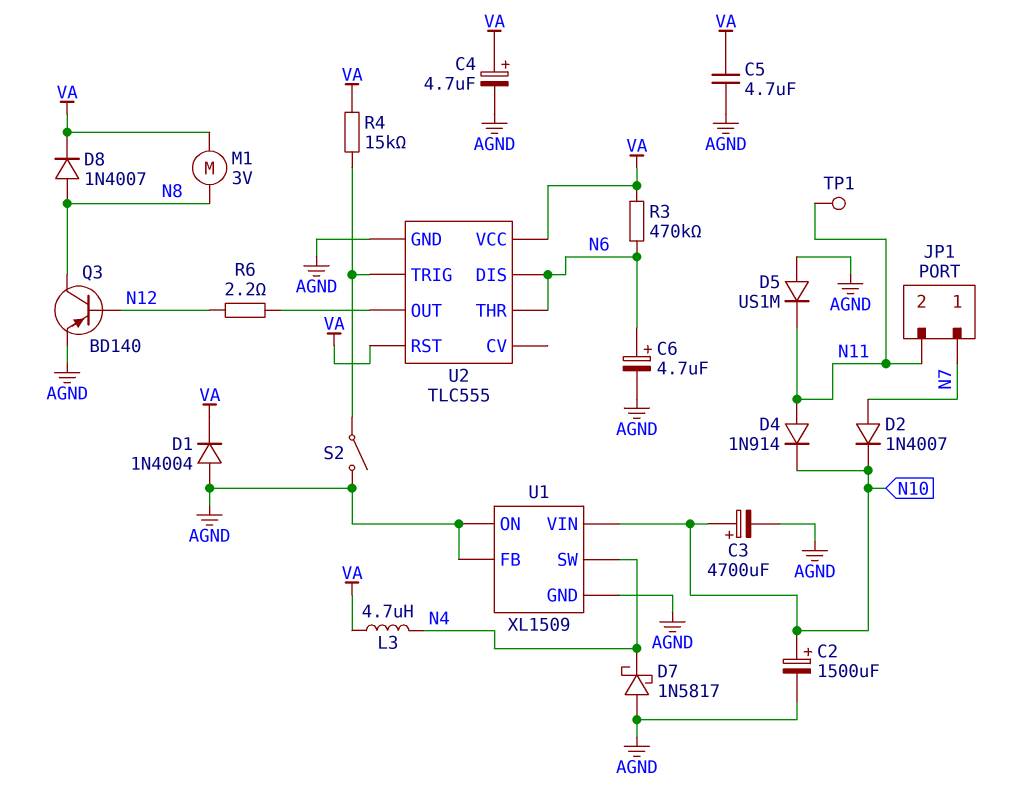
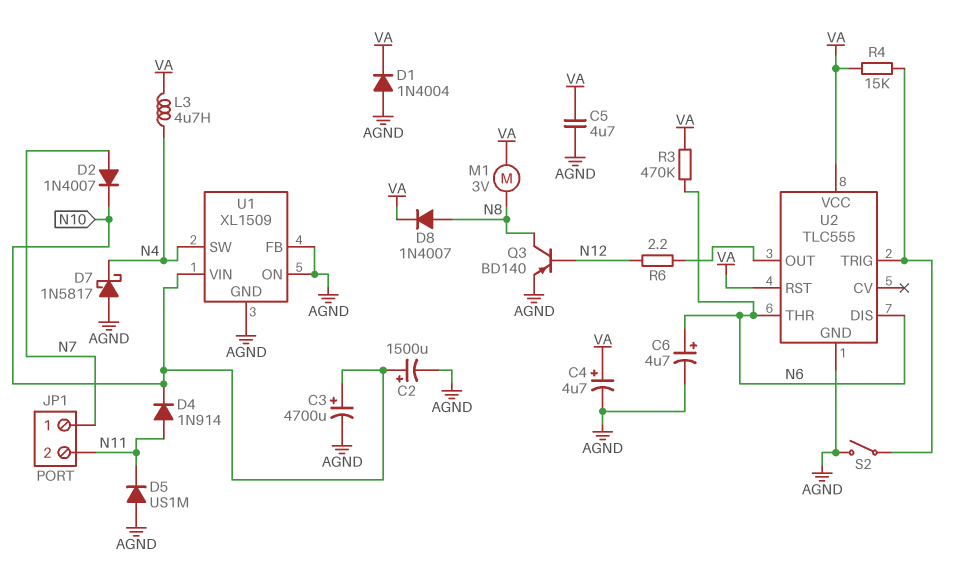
TP1: test point (N11) -> none

